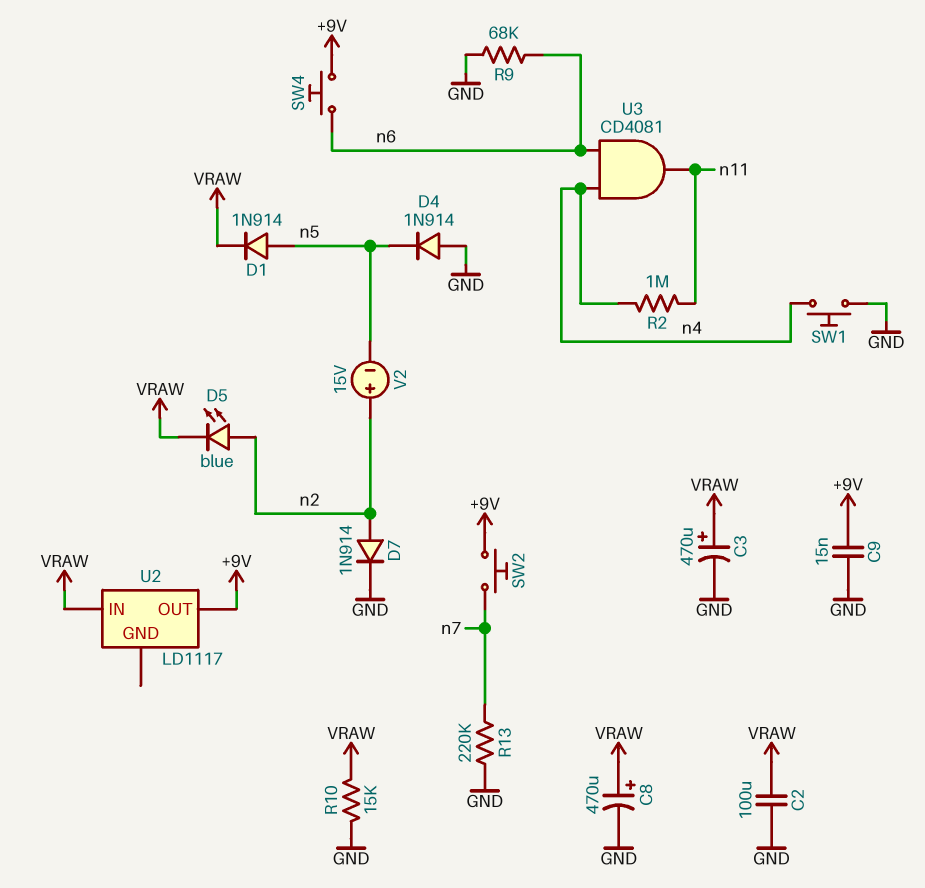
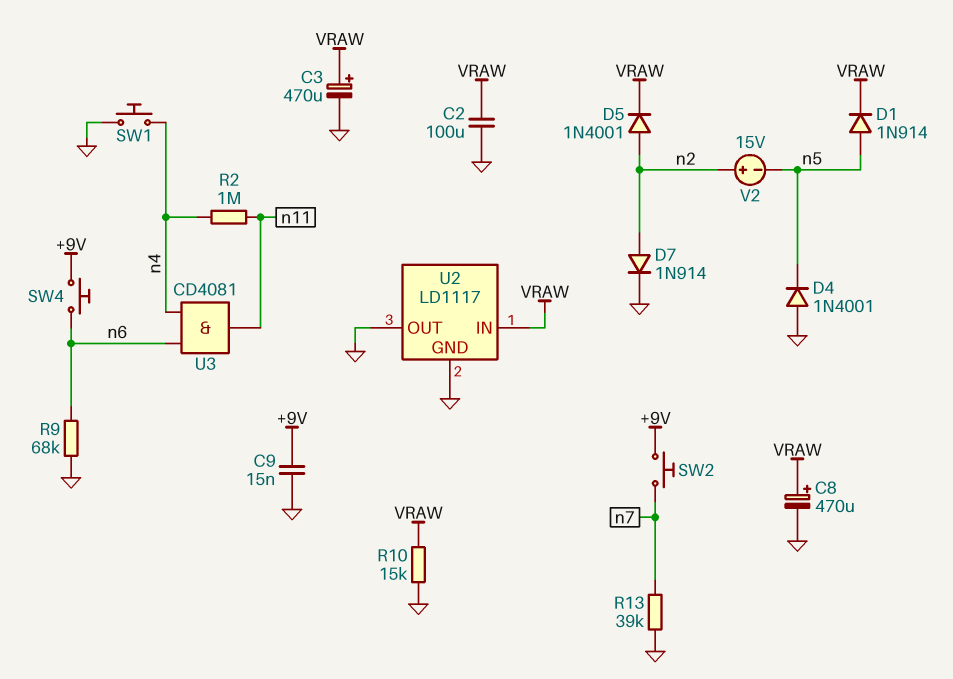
D4: diode 1N914 (A GND, K n5) -> diode 1N4001 (A GND, K n5)
D5: LED blue (A n2, K VRAW) -> diode 1N4001 (A n2, K VRAW)
R13: 220k (GND, n7) -> 39k (GND, n7)
U2 pin GND: none -> GND
U2 pin OUT: +9V -> GND

